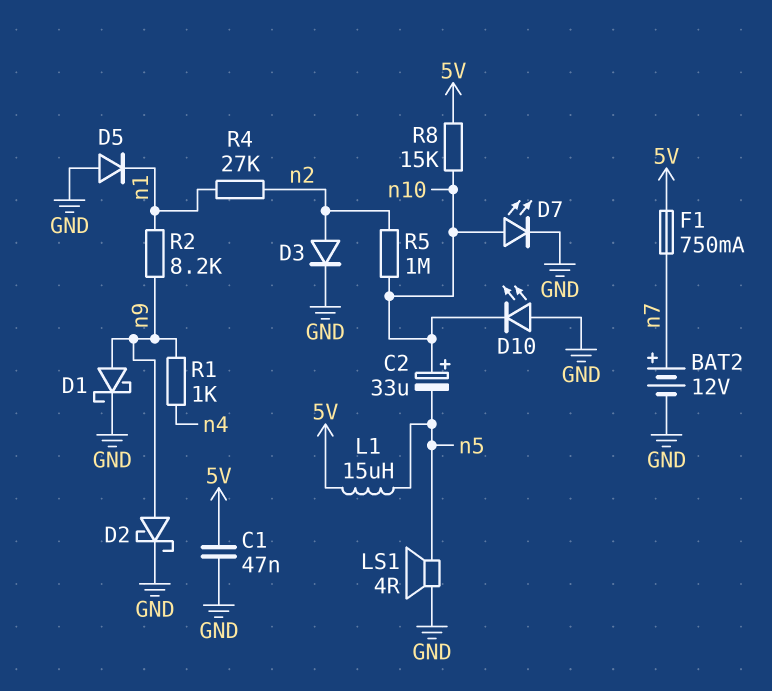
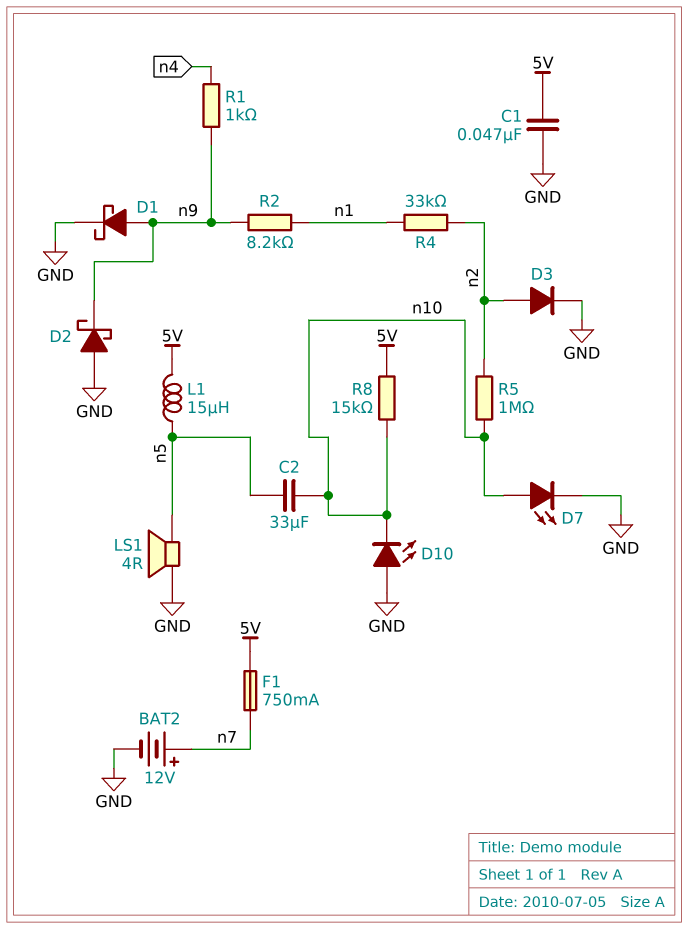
C2: 33uF (plus n10, minus n5) -> 33uF (n5, n10)
D2: schottky (A n9, K GND) -> schottky (A GND, K n9)
D5: diode (A GND, K n1) -> none
R4: 27k (n1, n2) -> 33k (n1, n2)

